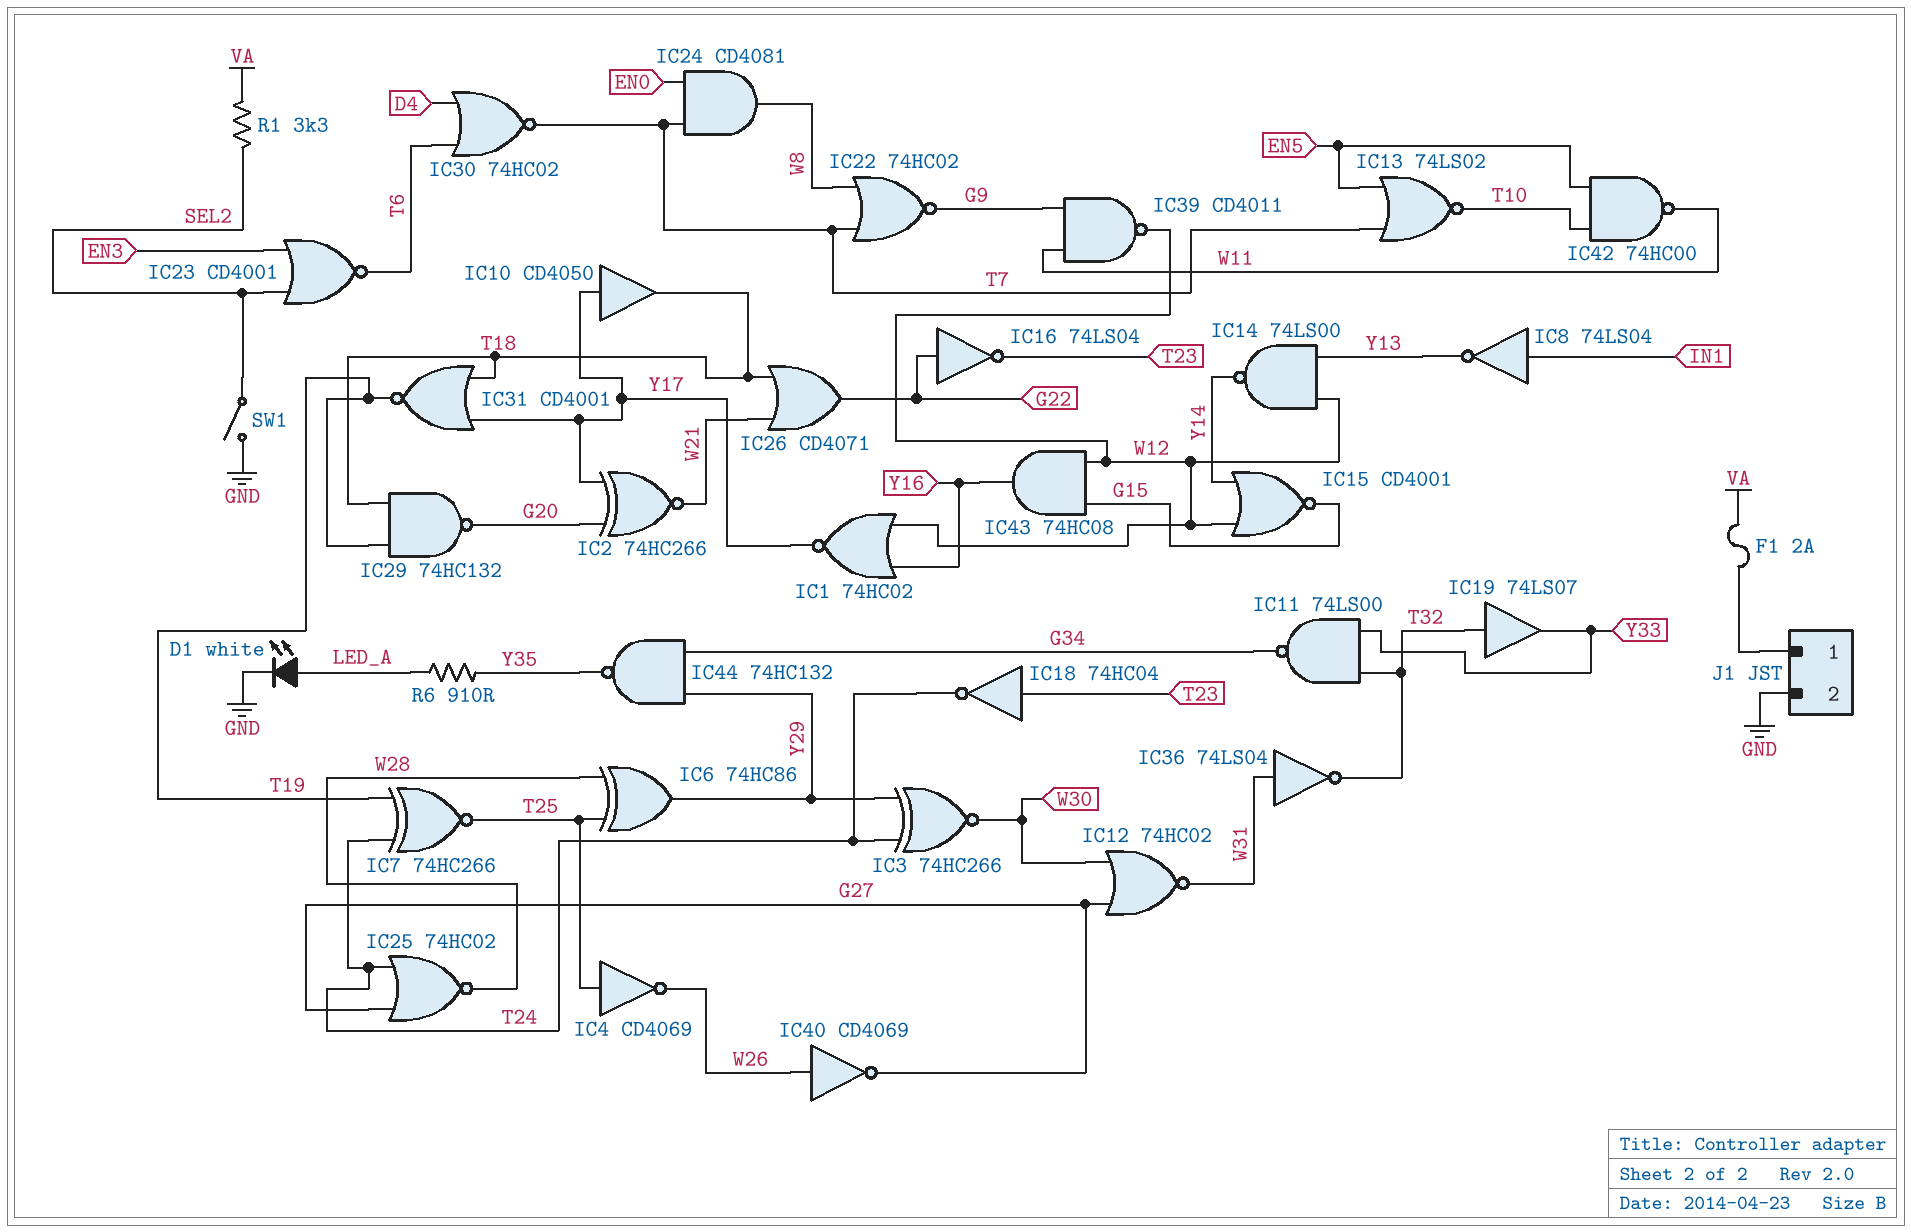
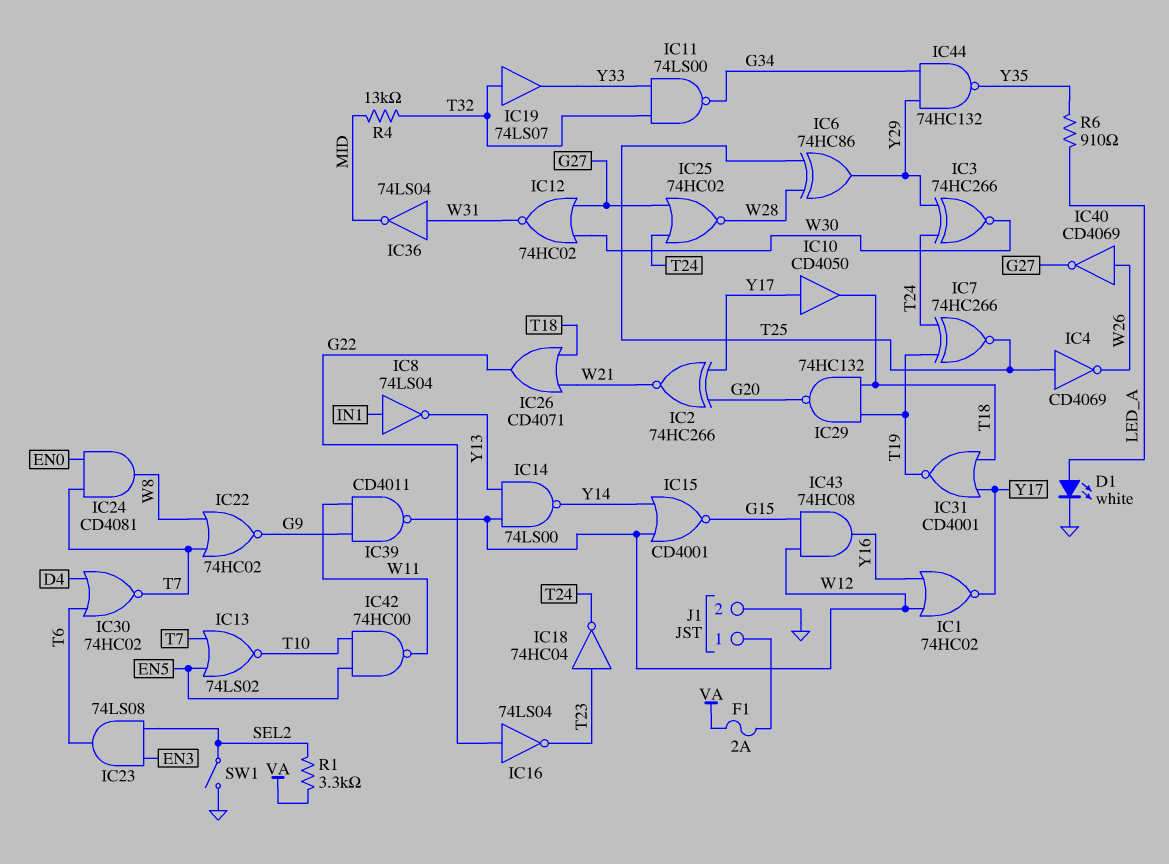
IC23: NOR CD4001 (in EN3, in SEL2, out T6) -> AND 74LS08 (in EN3, in SEL2, out T6)
IC36: NOT 74LS04 (in W31, out T32) -> NOT 74LS04 (in W31, out MID)
R4: none -> 13k (MID, T32)

